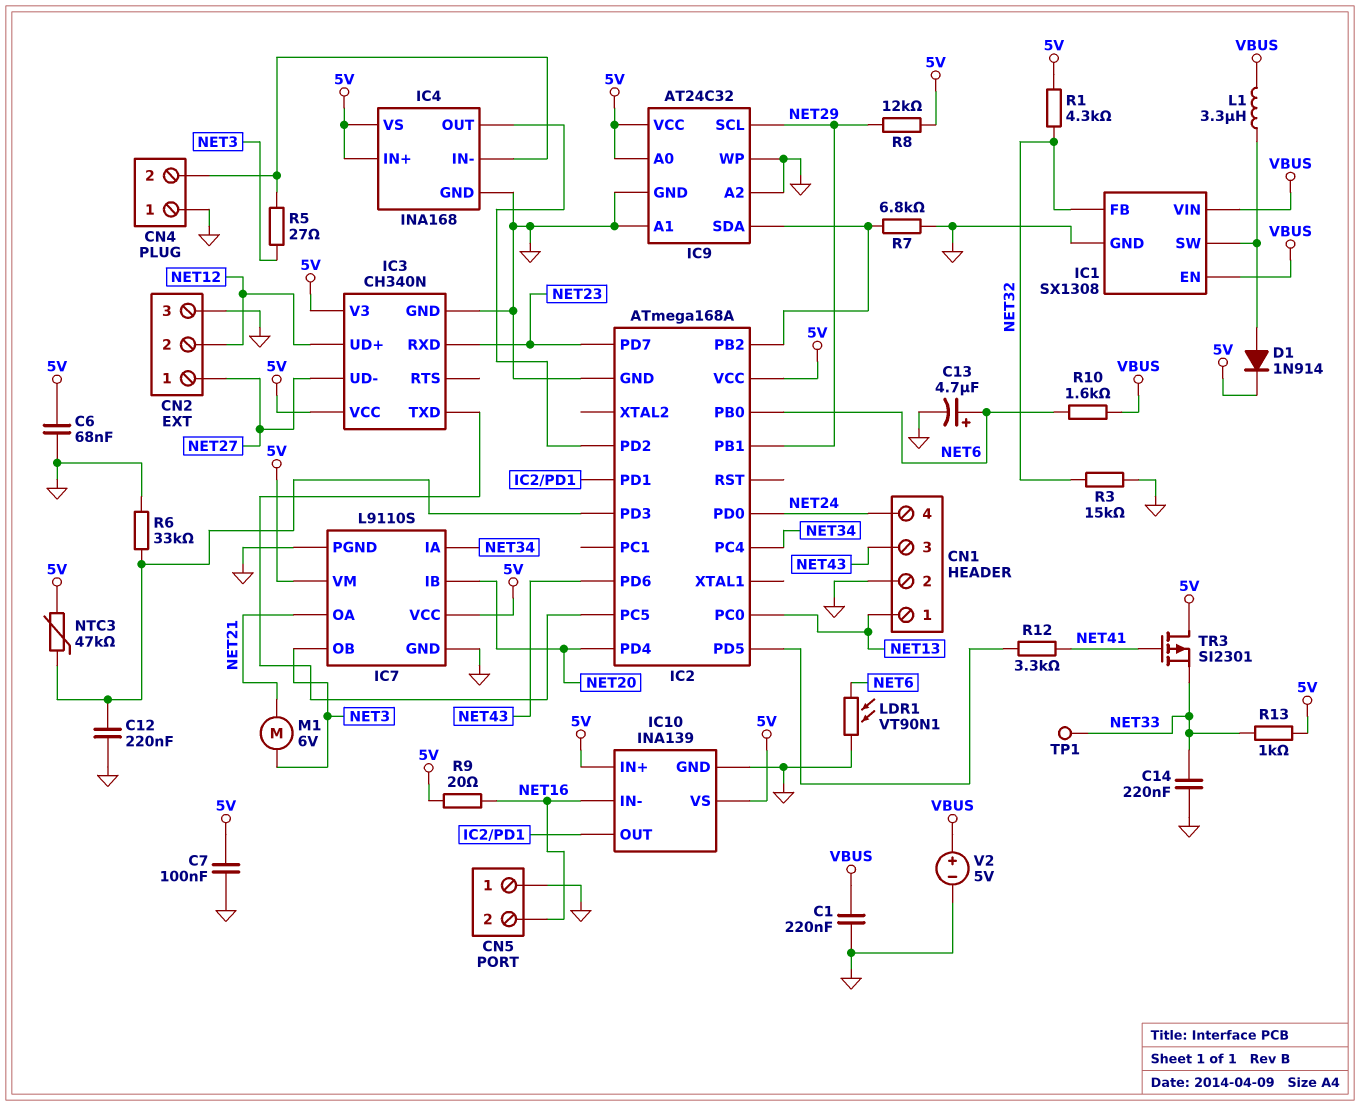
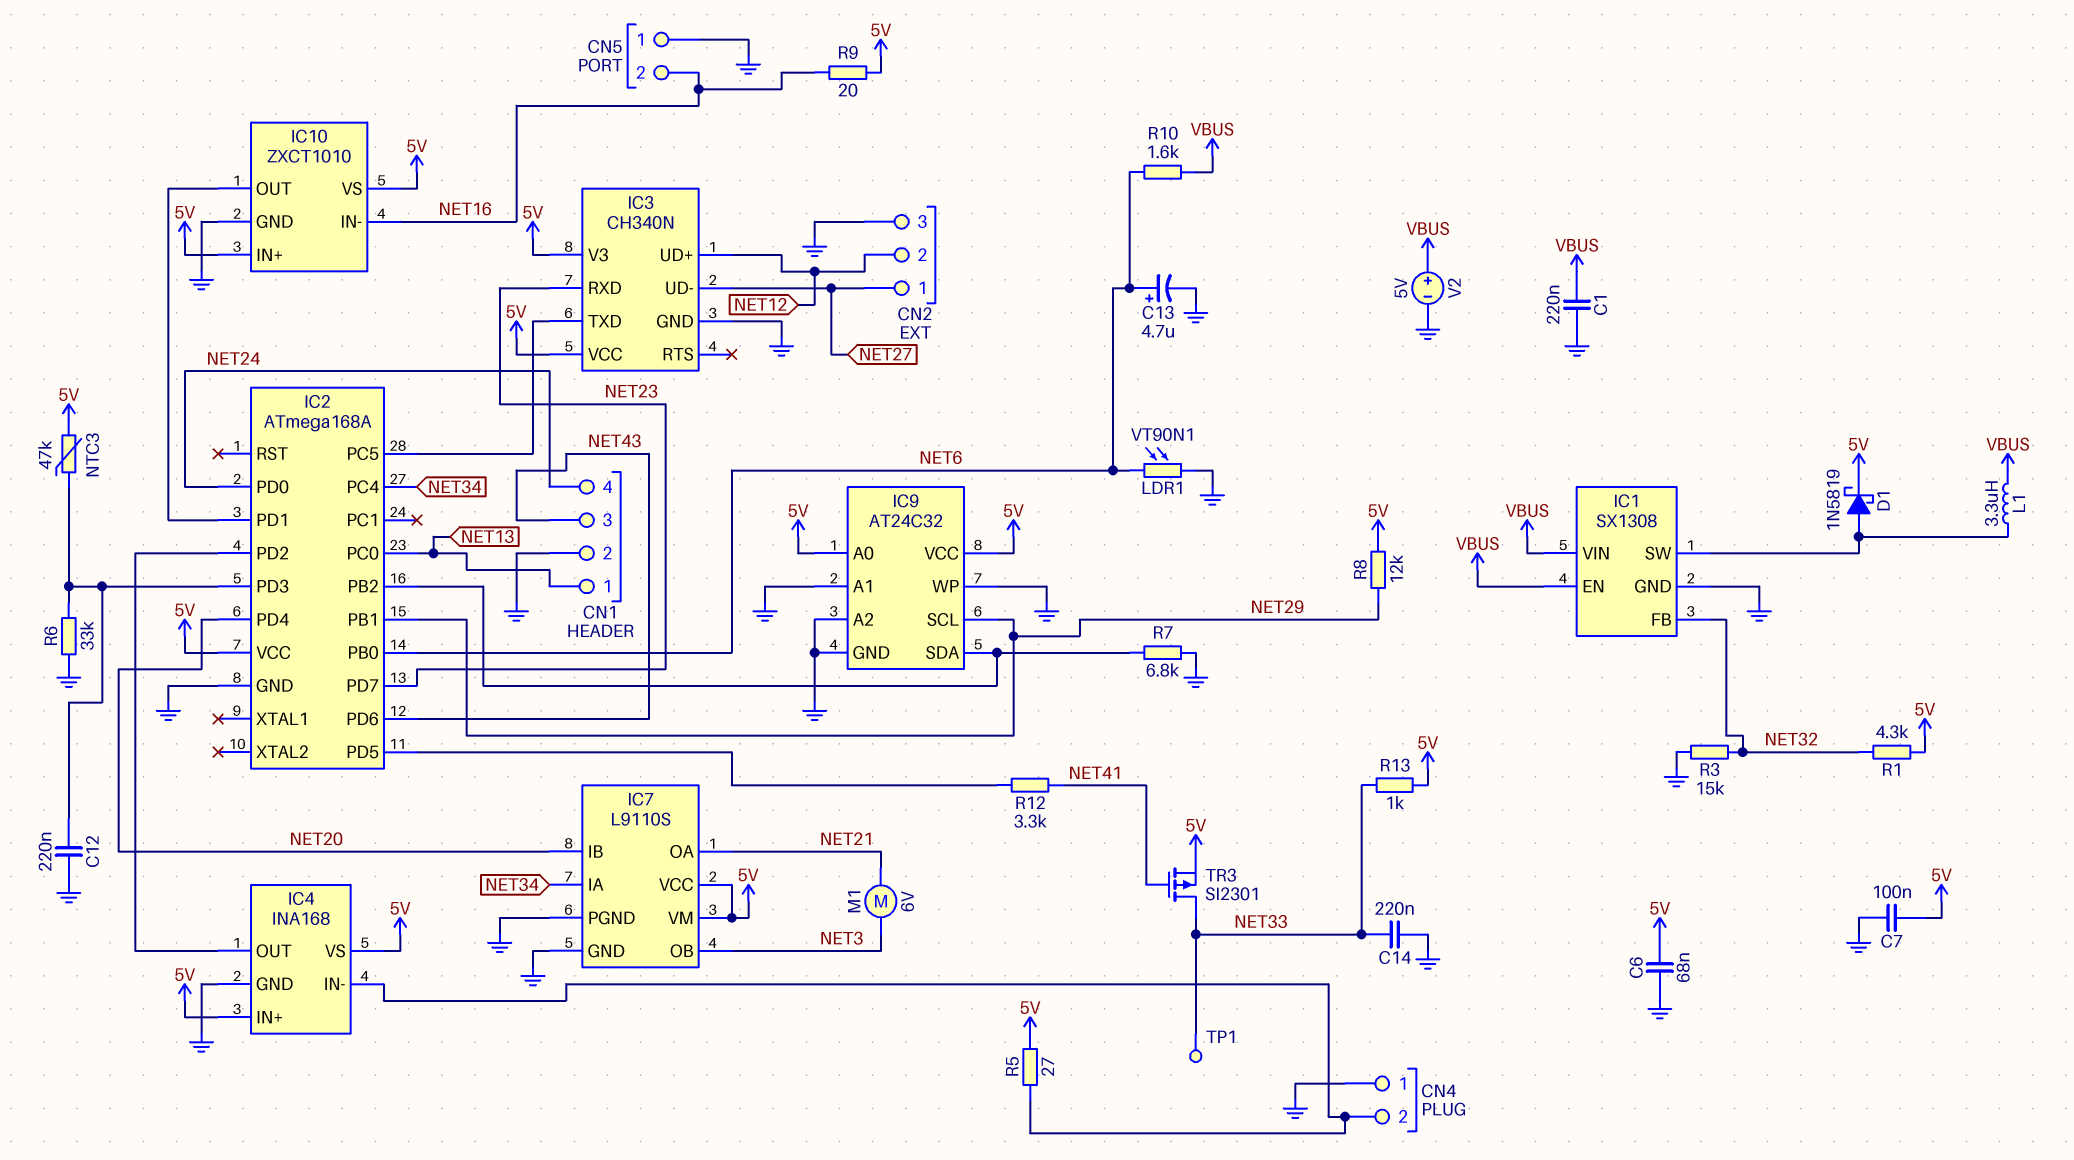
D1: diode 1N914 (A IC1/SW, K 5V) -> schottky 1N5819 (A IC1/SW, K 5V)
IC10: INA139 -> ZXCT1010
R5: 27 (CN4/2, NET3) -> 27 (5V, CN4/2)
TR3: PMOS SI2301 (G NET41, D 5V, S NET33) -> PMOS SI2301 (G NET41, D NET33, S 5V)

